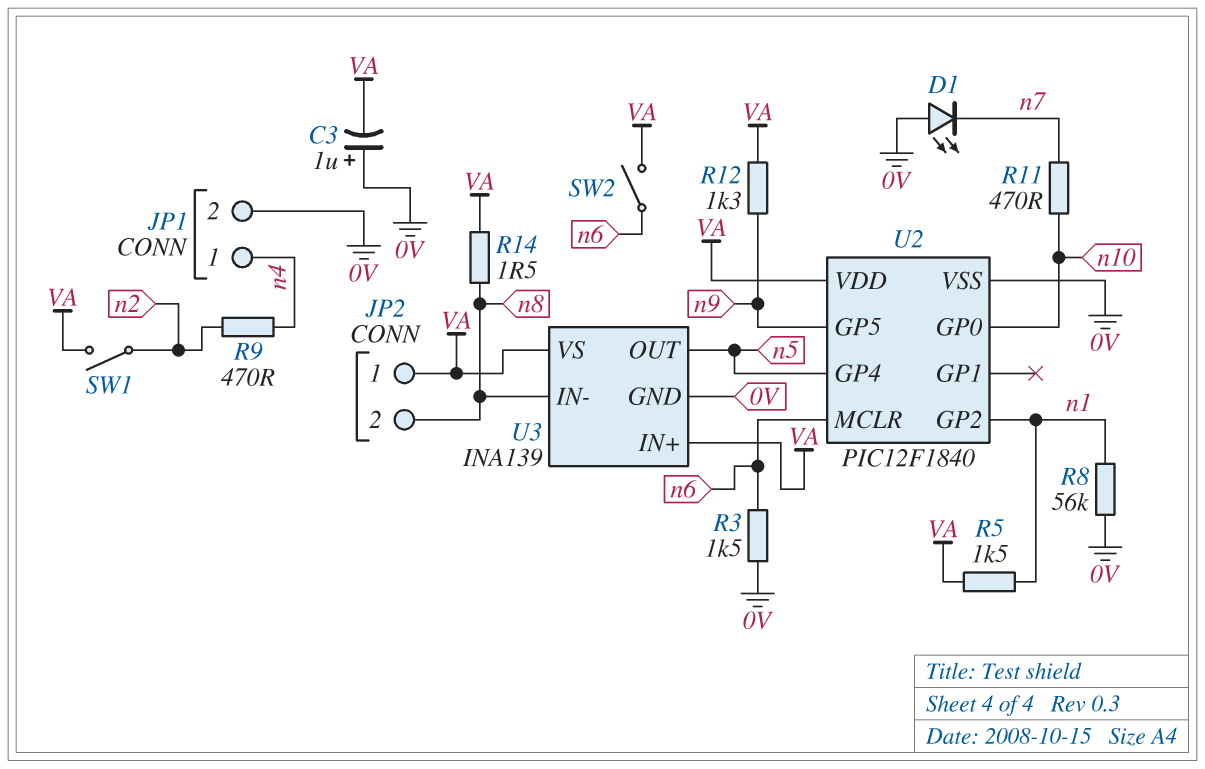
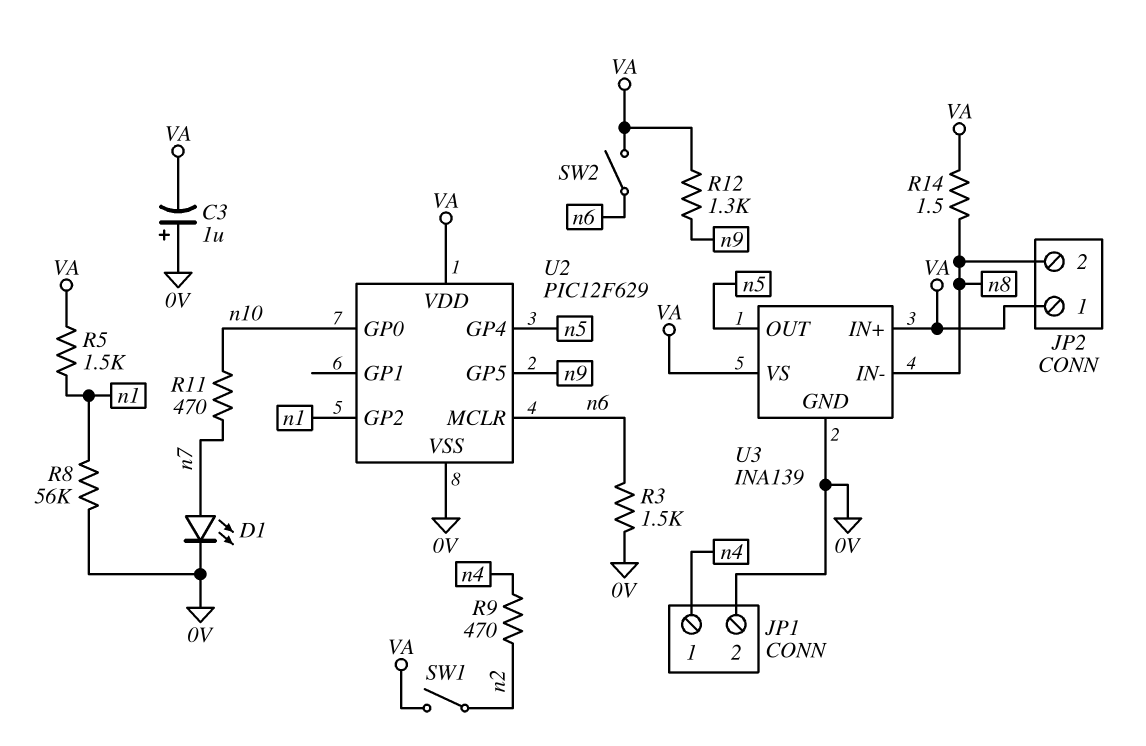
D1: LED (A 0V, K n7) -> LED (A n7, K 0V)
U2: PIC12F1840 -> PIC12F629

